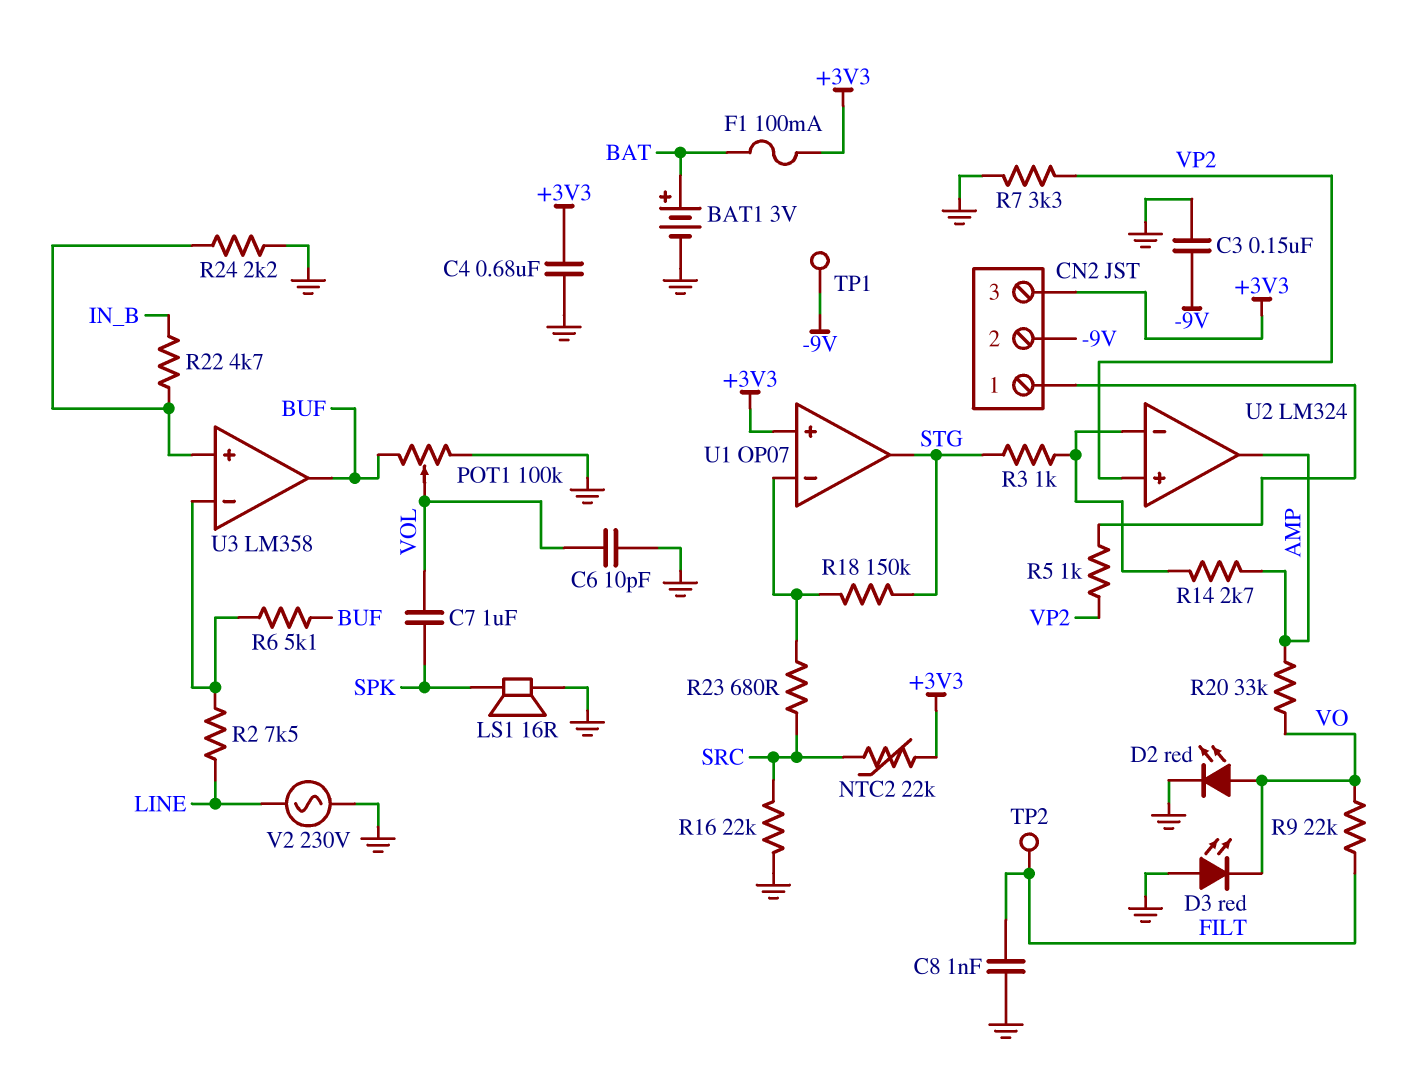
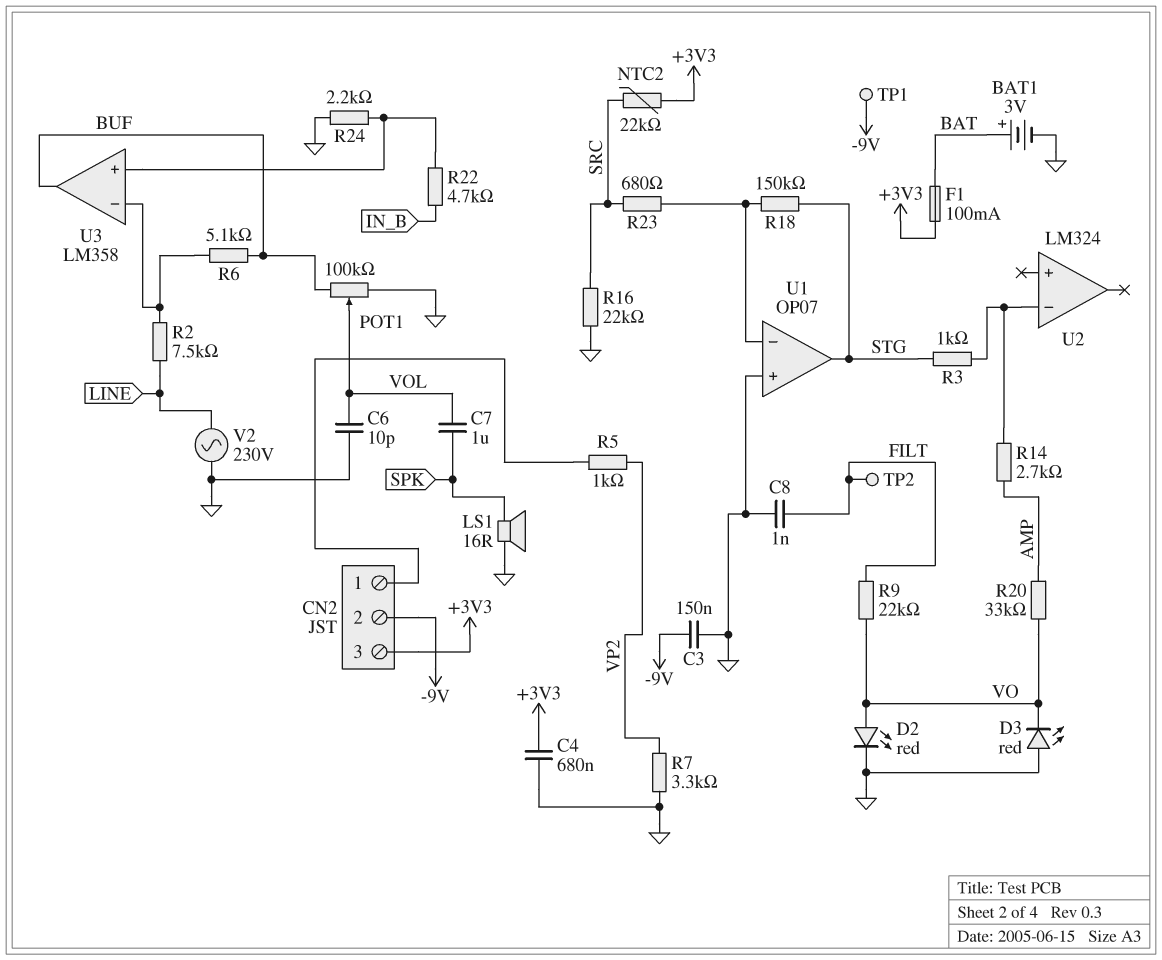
U1 pin in+: +3V3 -> GND
U2 pin in+: VP2 -> none
U2 pin out: AMP -> none

